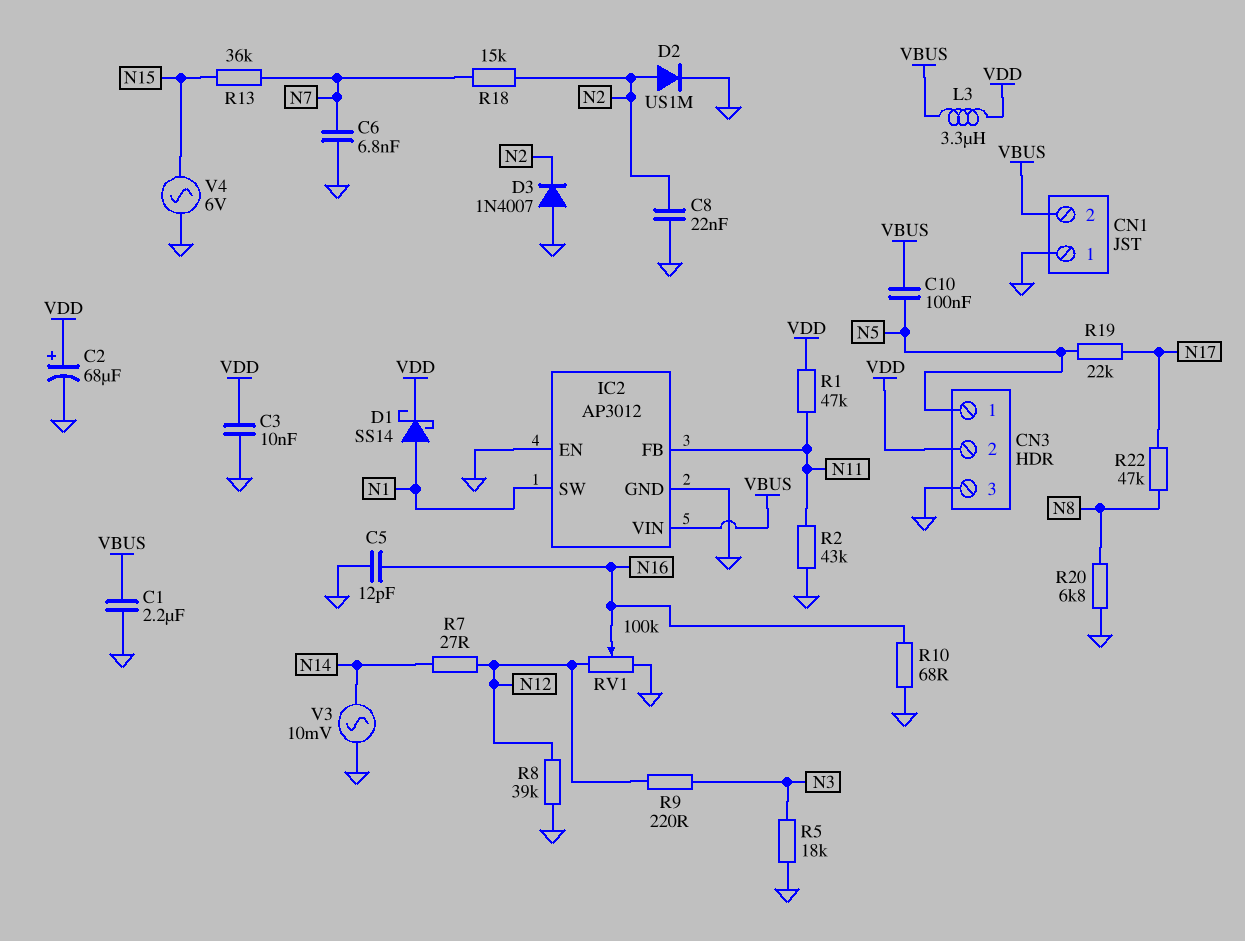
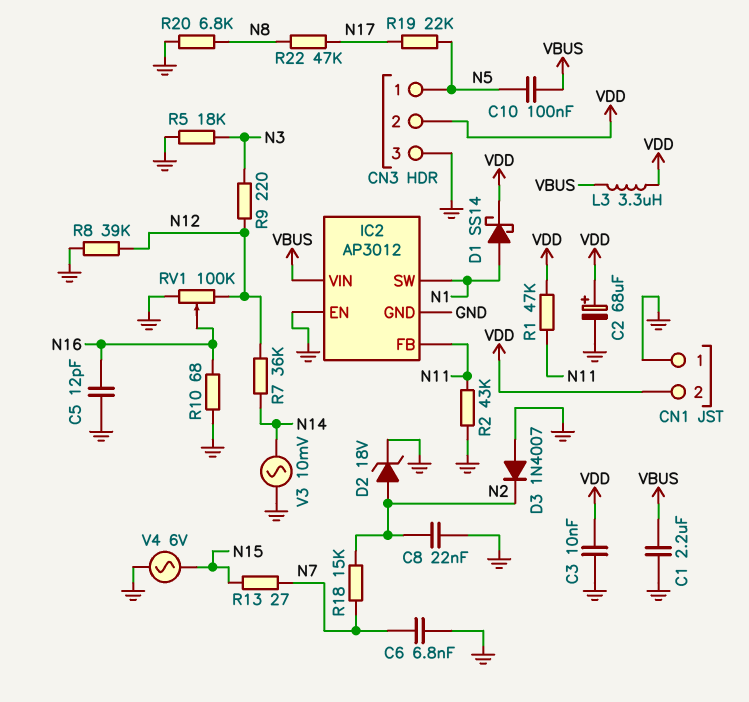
CN1 pin 2: VBUS -> VDD
D2: diode US1M (A N2, K GND) -> zener 18V (A N2, K GND)
R7: 27 (N12, N14) -> 36k (N12, N14)
R13: 36k (N7, N15) -> 27 (N7, N15)

